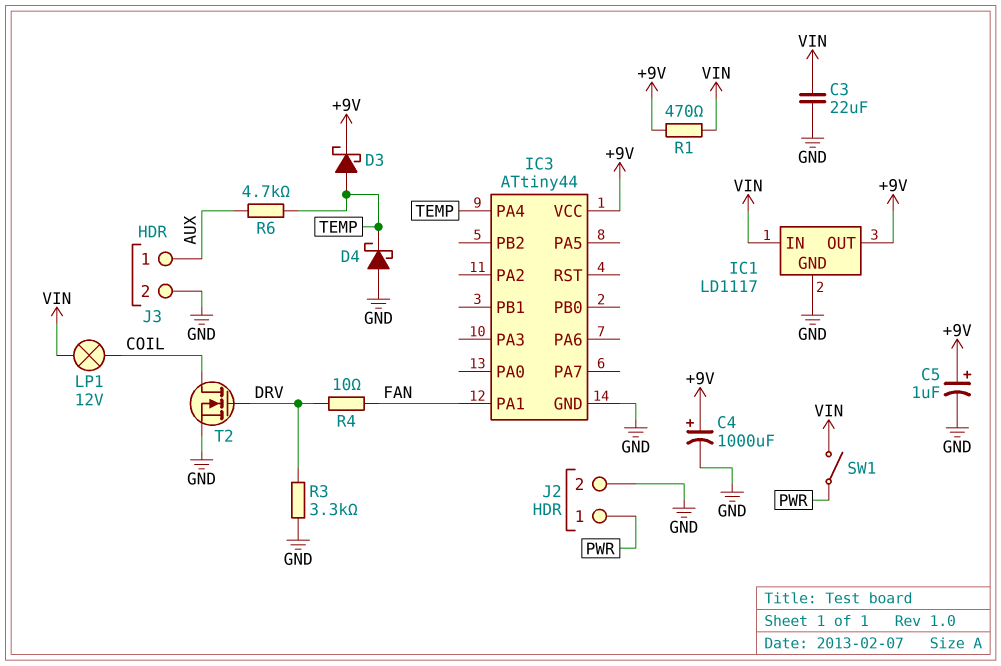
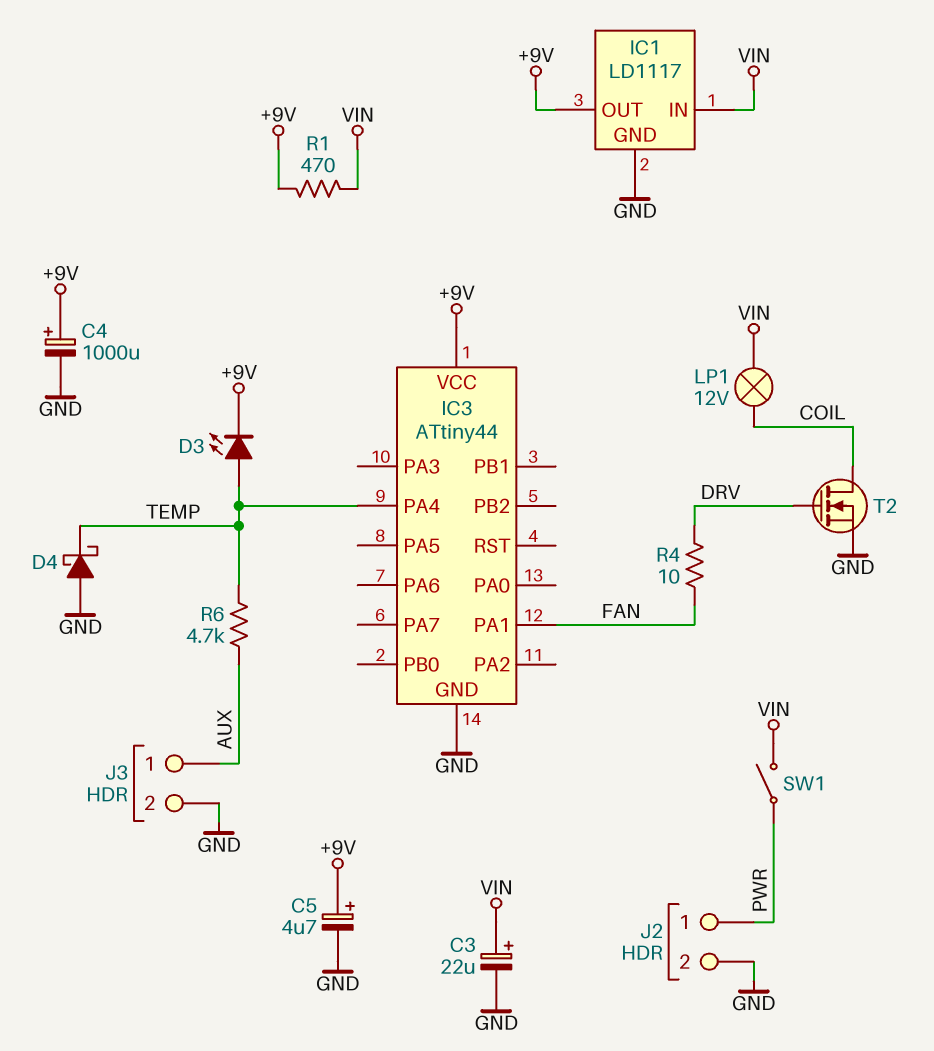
C3: 22uF (GND, VIN) -> 22uF (plus VIN, minus GND)
C5: 1uF (plus +9V, minus GND) -> 4.7uF (plus +9V, minus GND)
D3: schottky (A TEMP, K +9V) -> LED (A TEMP, K +9V)
R3: 3.3k (DRV, GND) -> none

